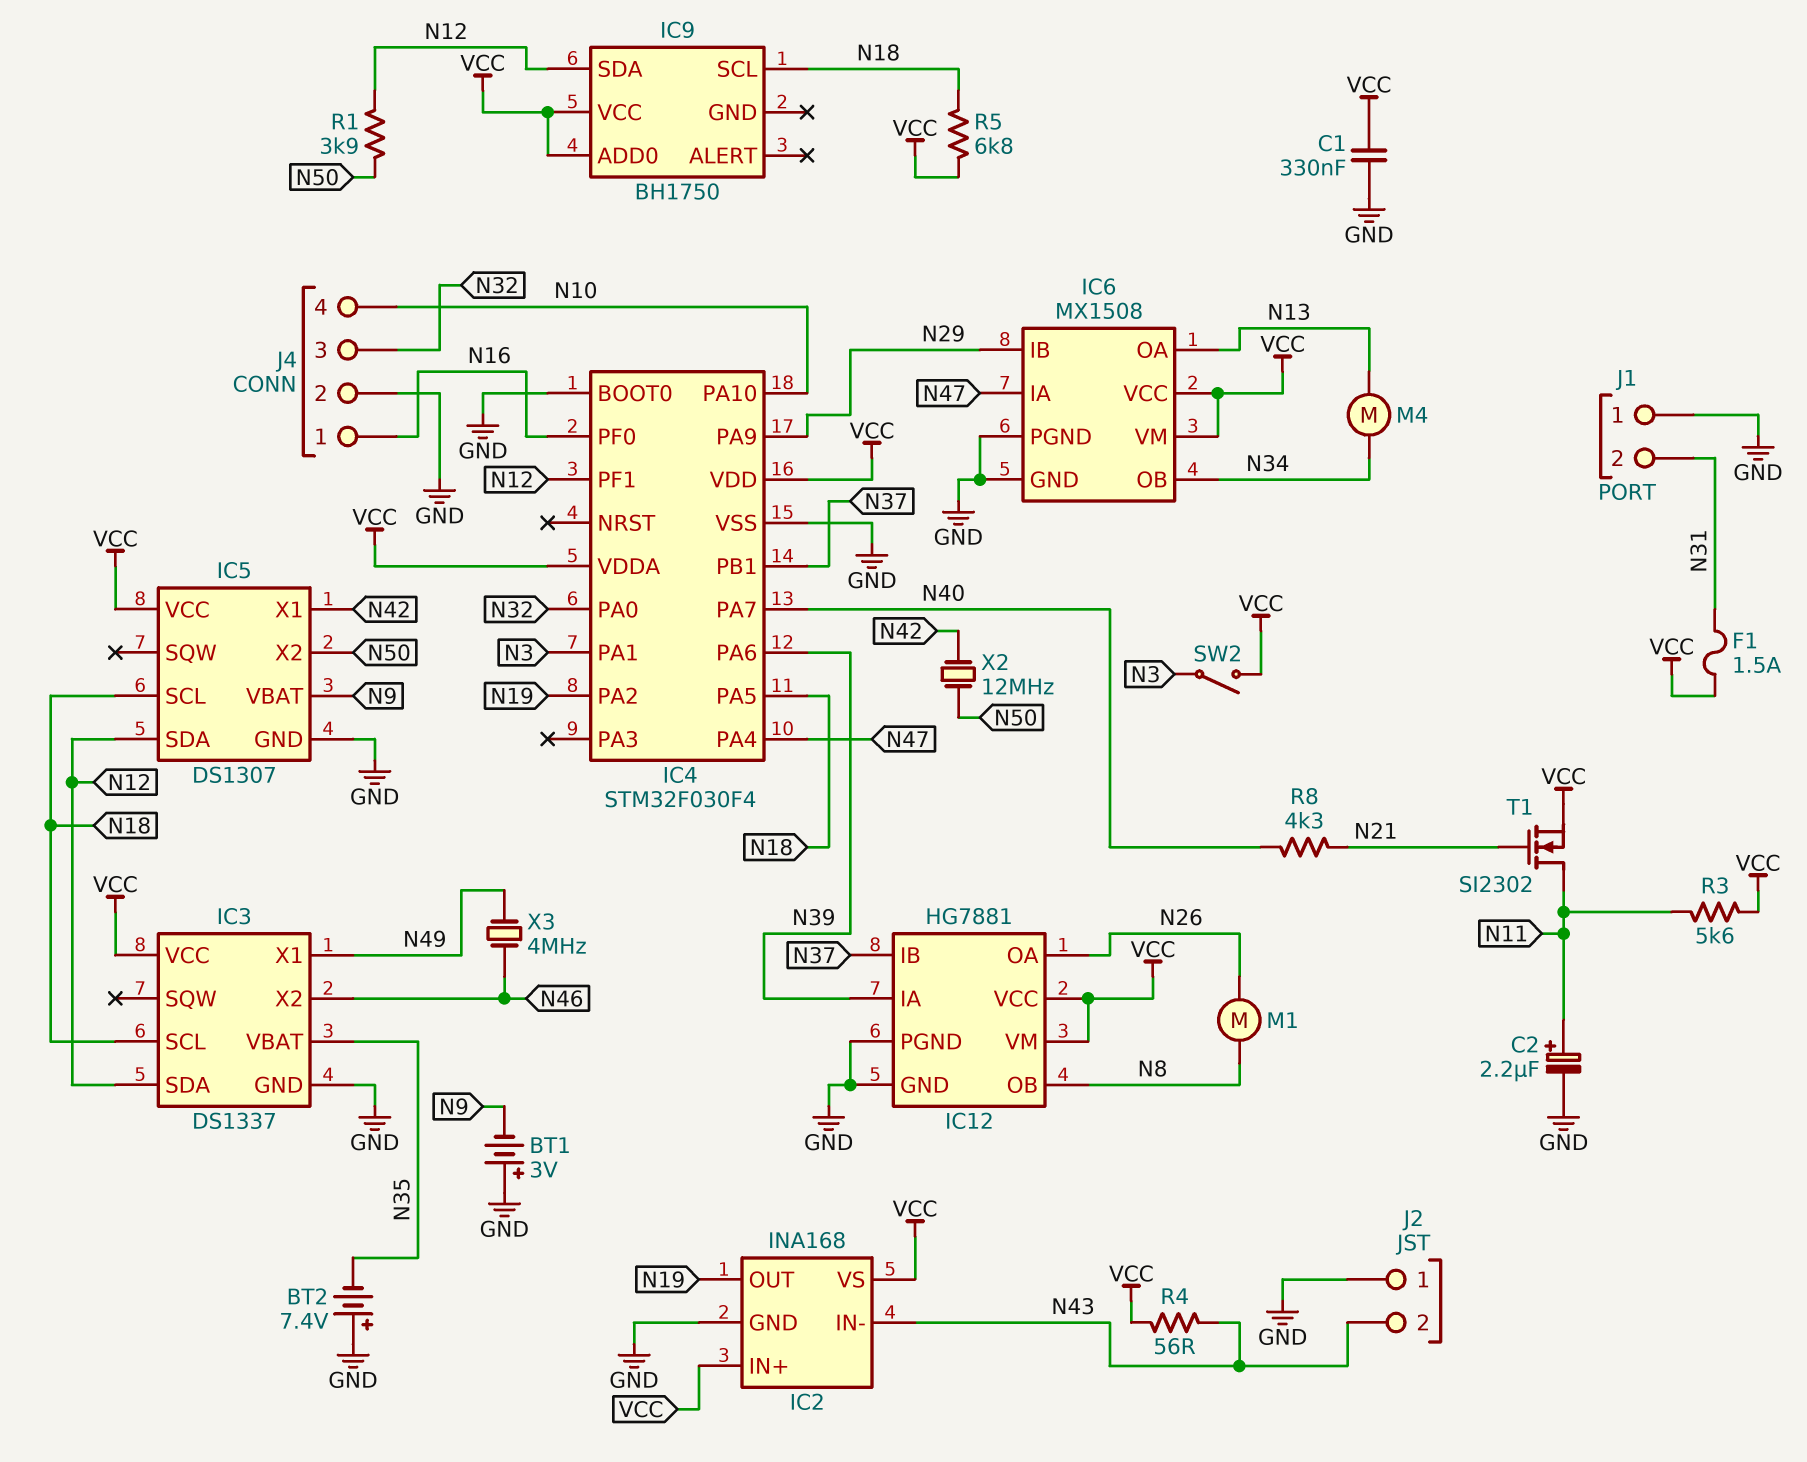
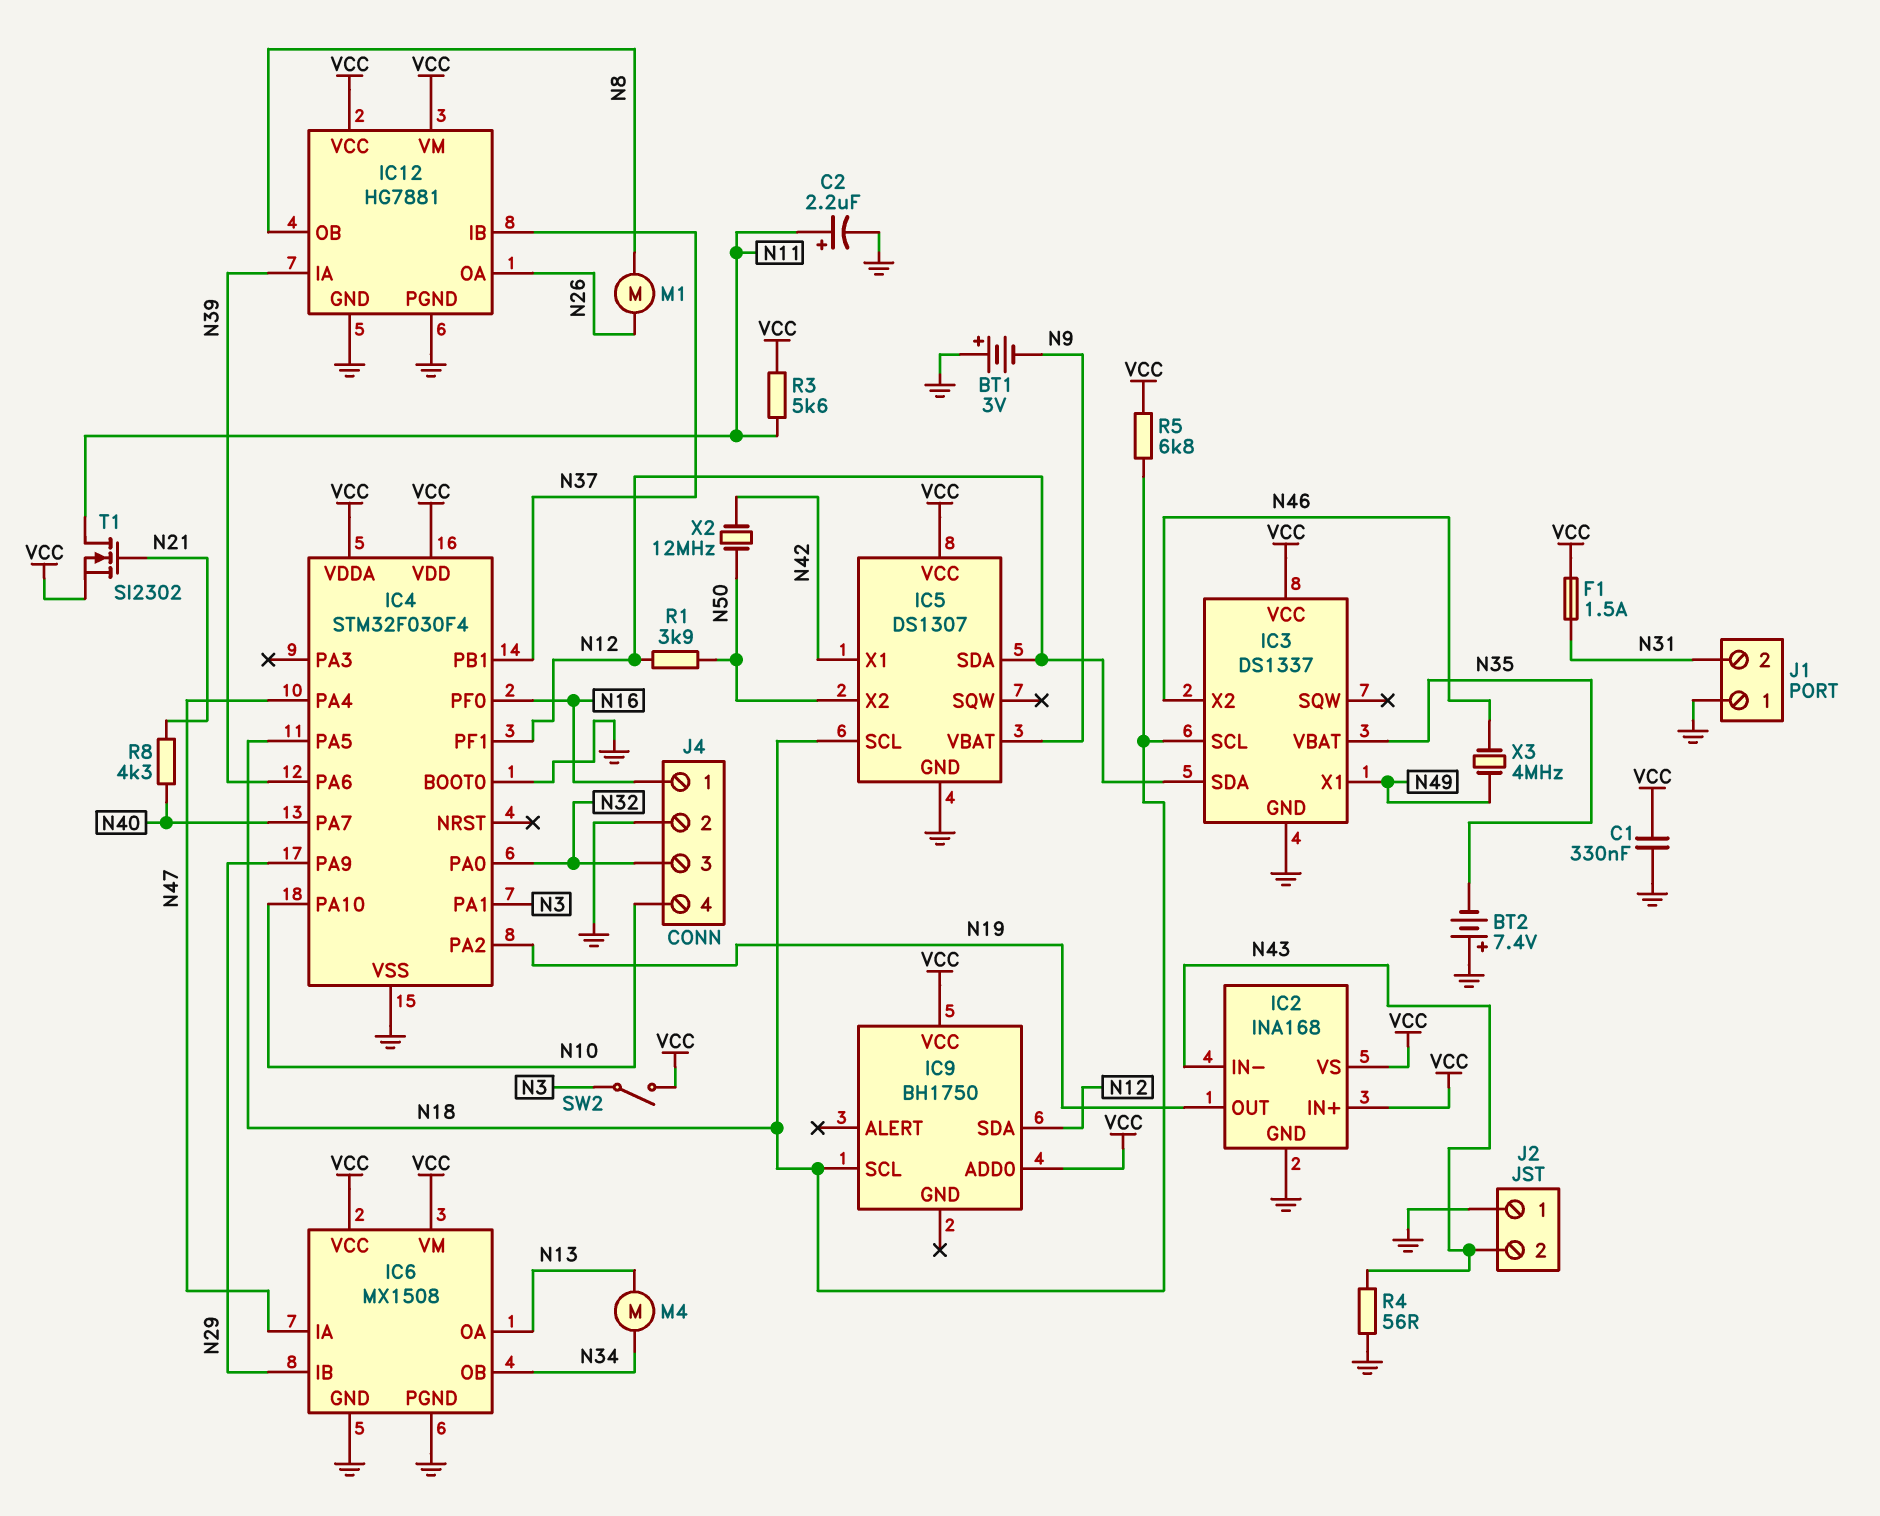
R4: 56 (N43, VCC) -> 56 (GND, N43)

